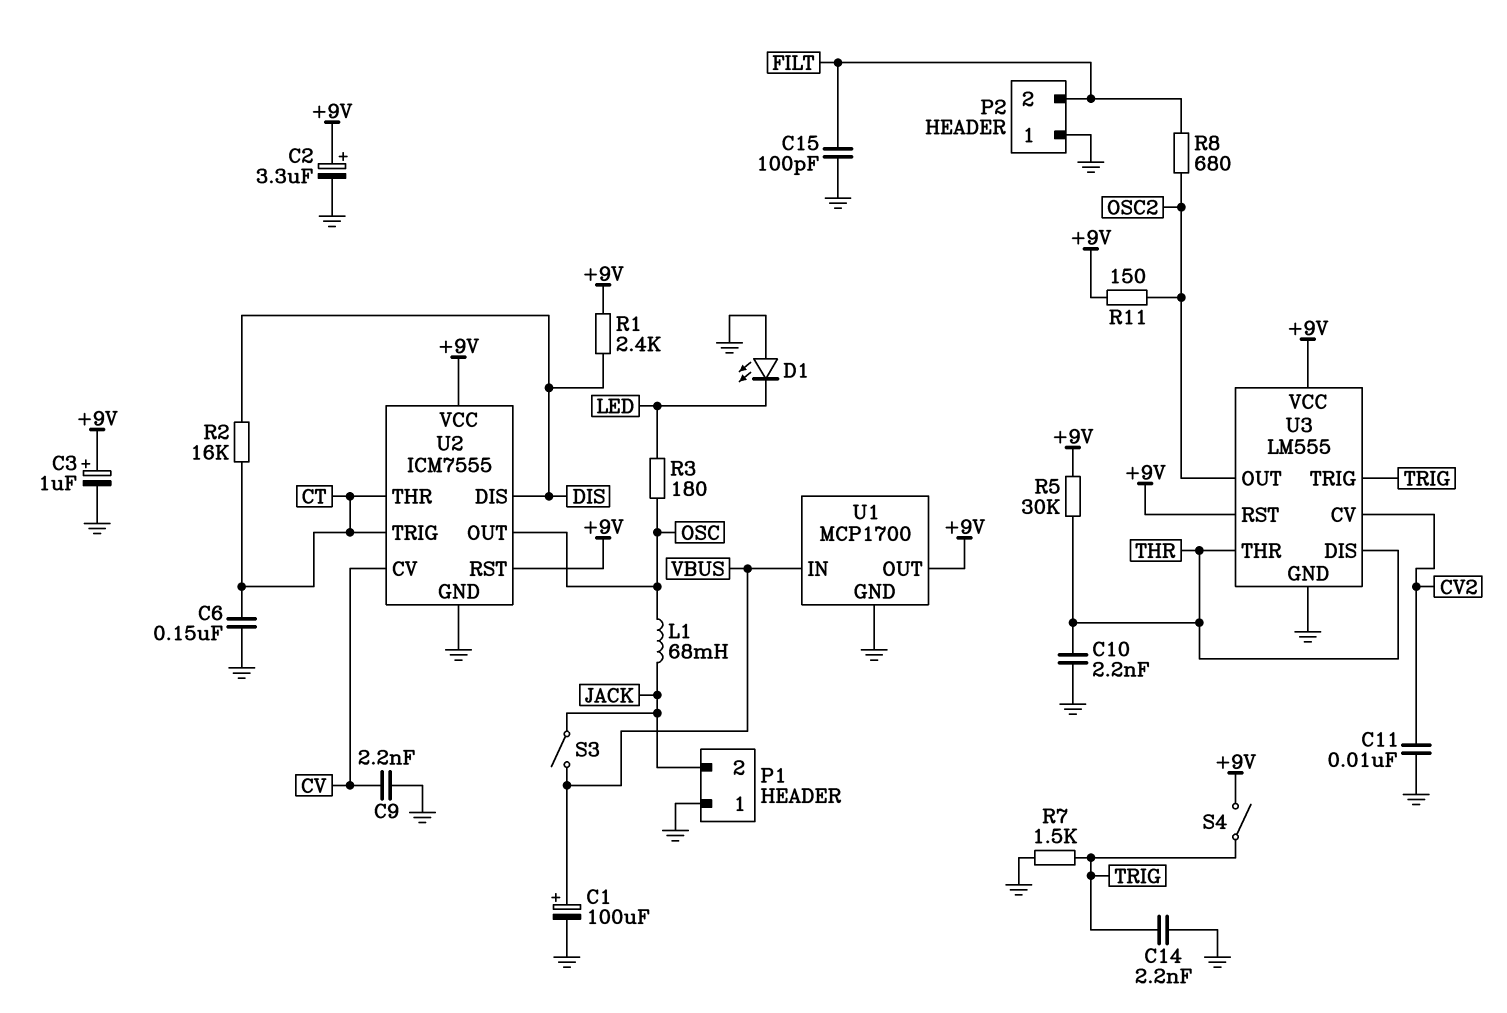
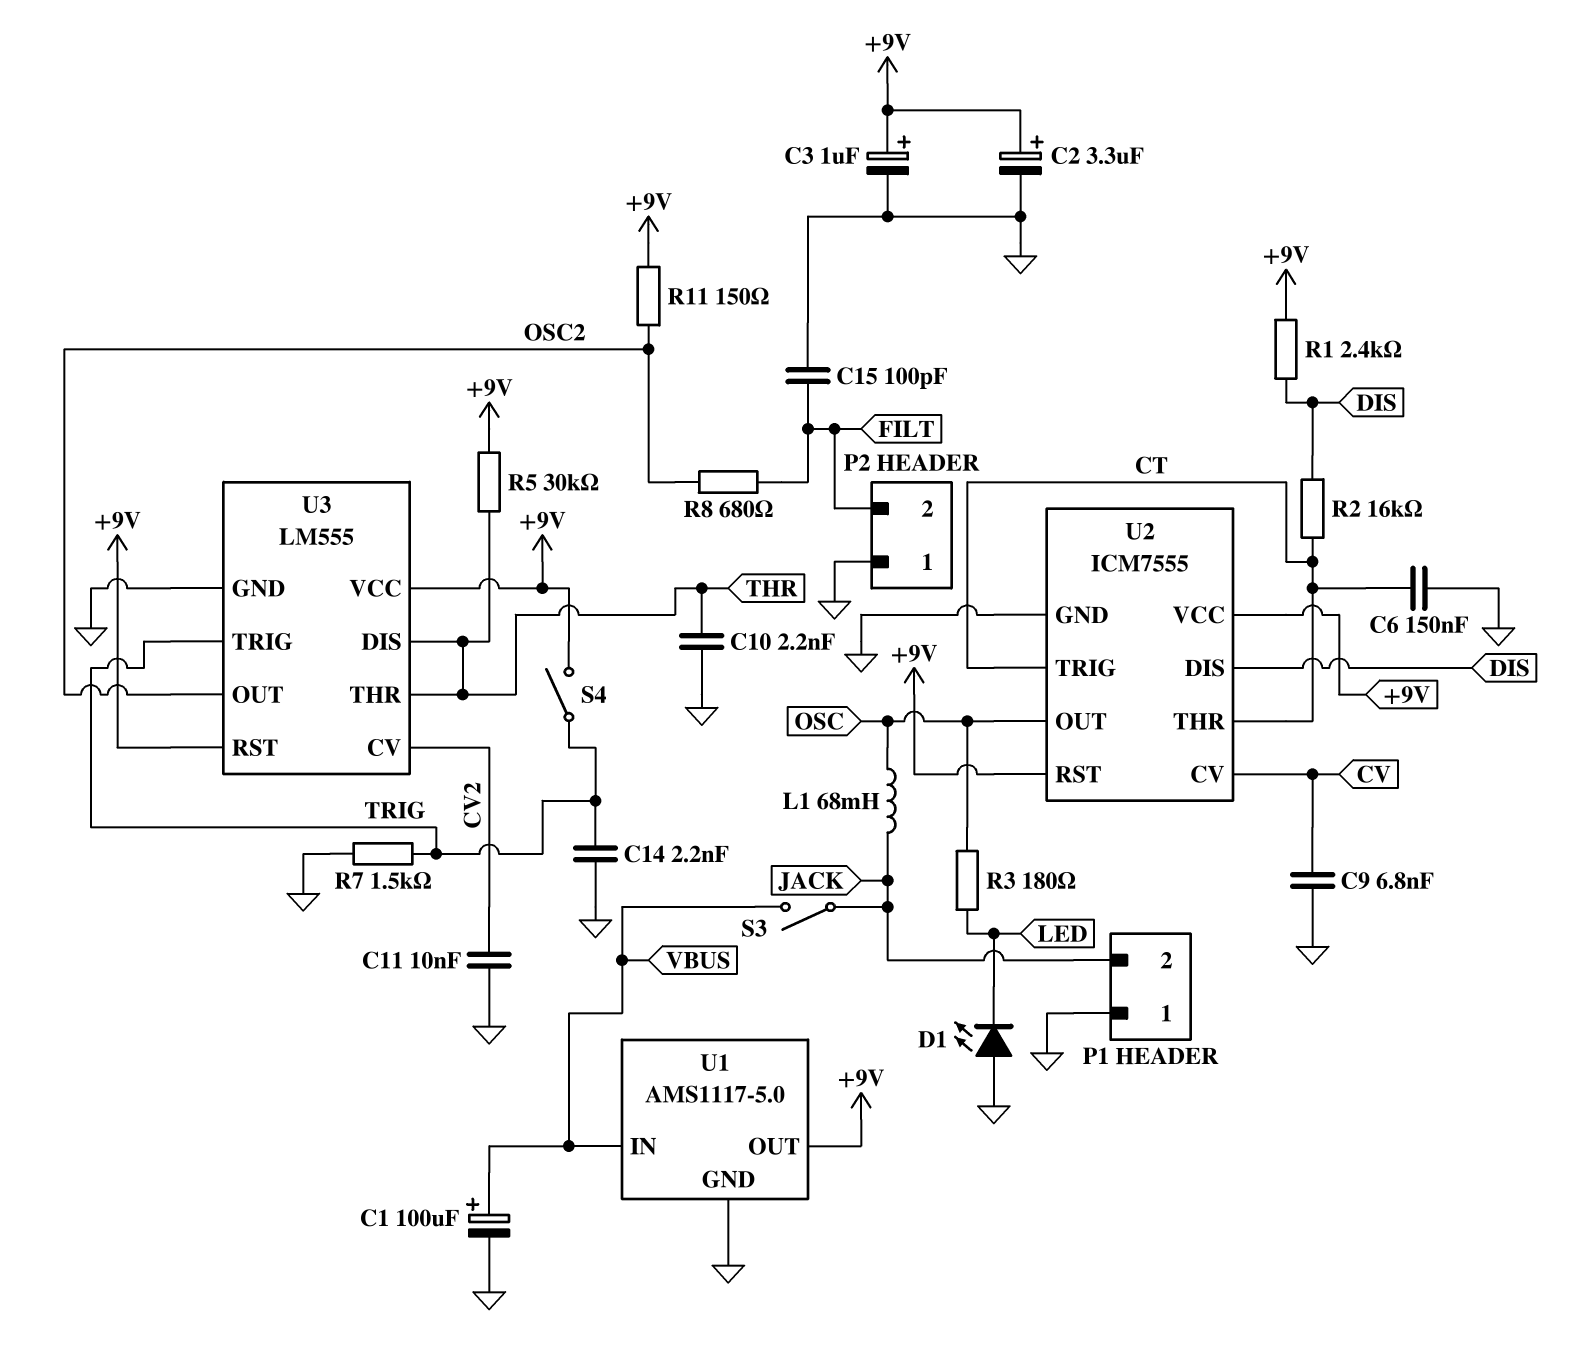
C9: 2.2nF (CV, GND) -> 6.8nF (CV, GND)
U1: MCP1700 -> AMS1117-5.0

